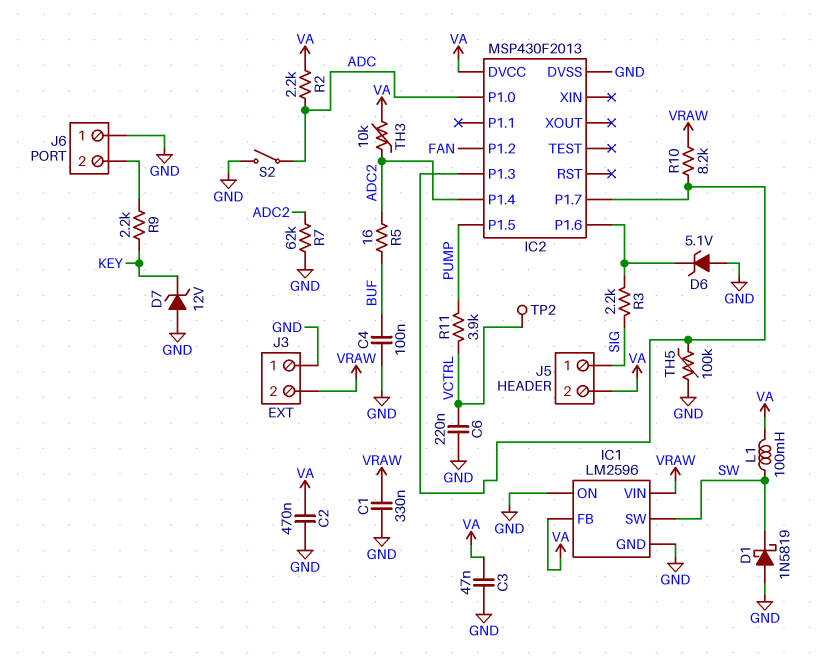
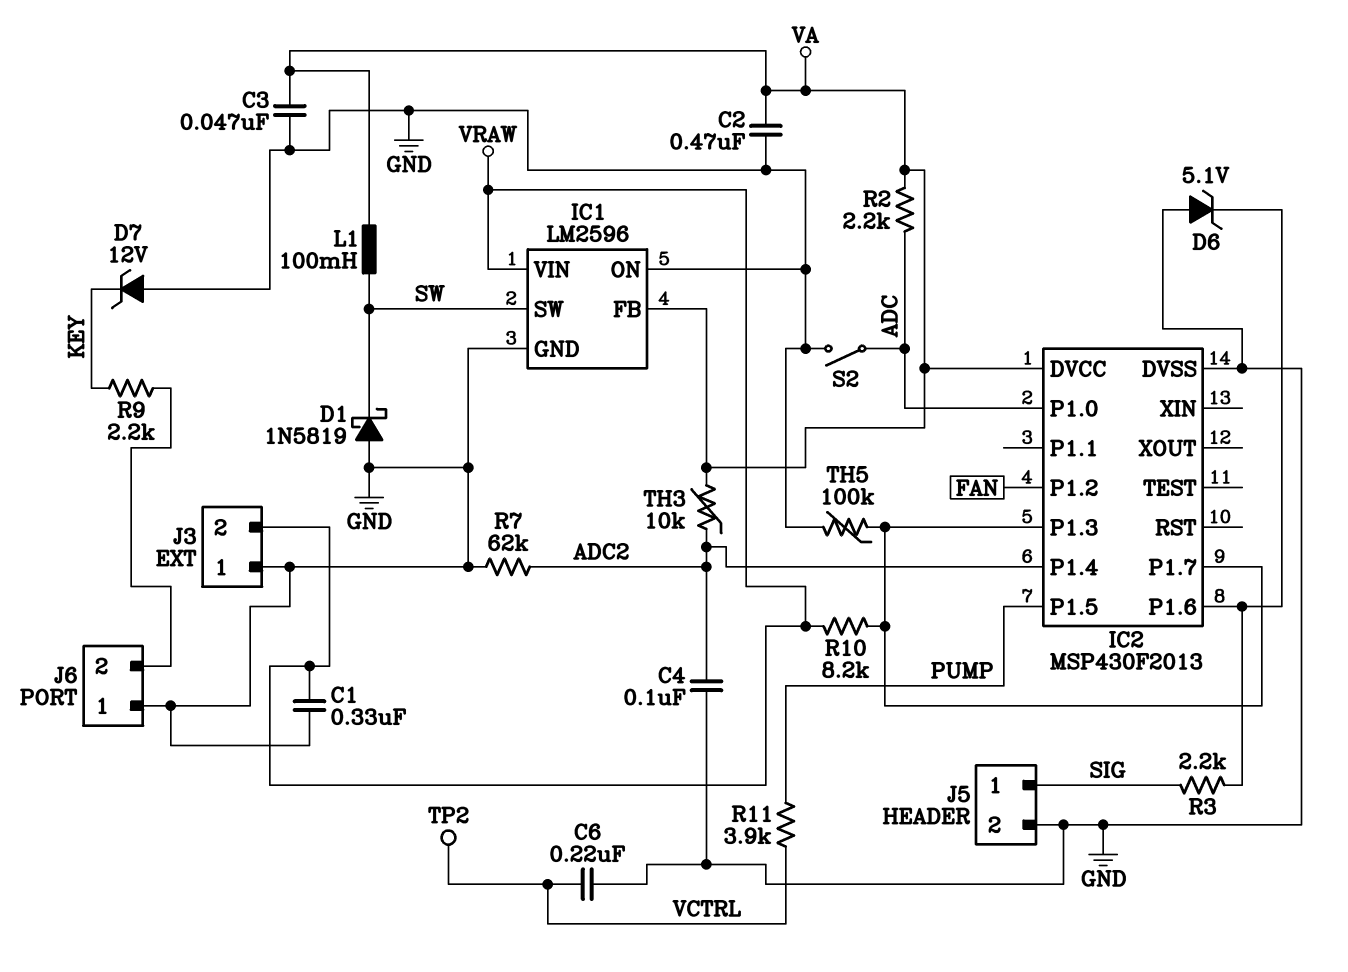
C4: 100nF (BUF, GND) -> 100nF (ADC2, GND)
J5 pin 2: VA -> GND
R5: 16 (ADC2, BUF) -> none

